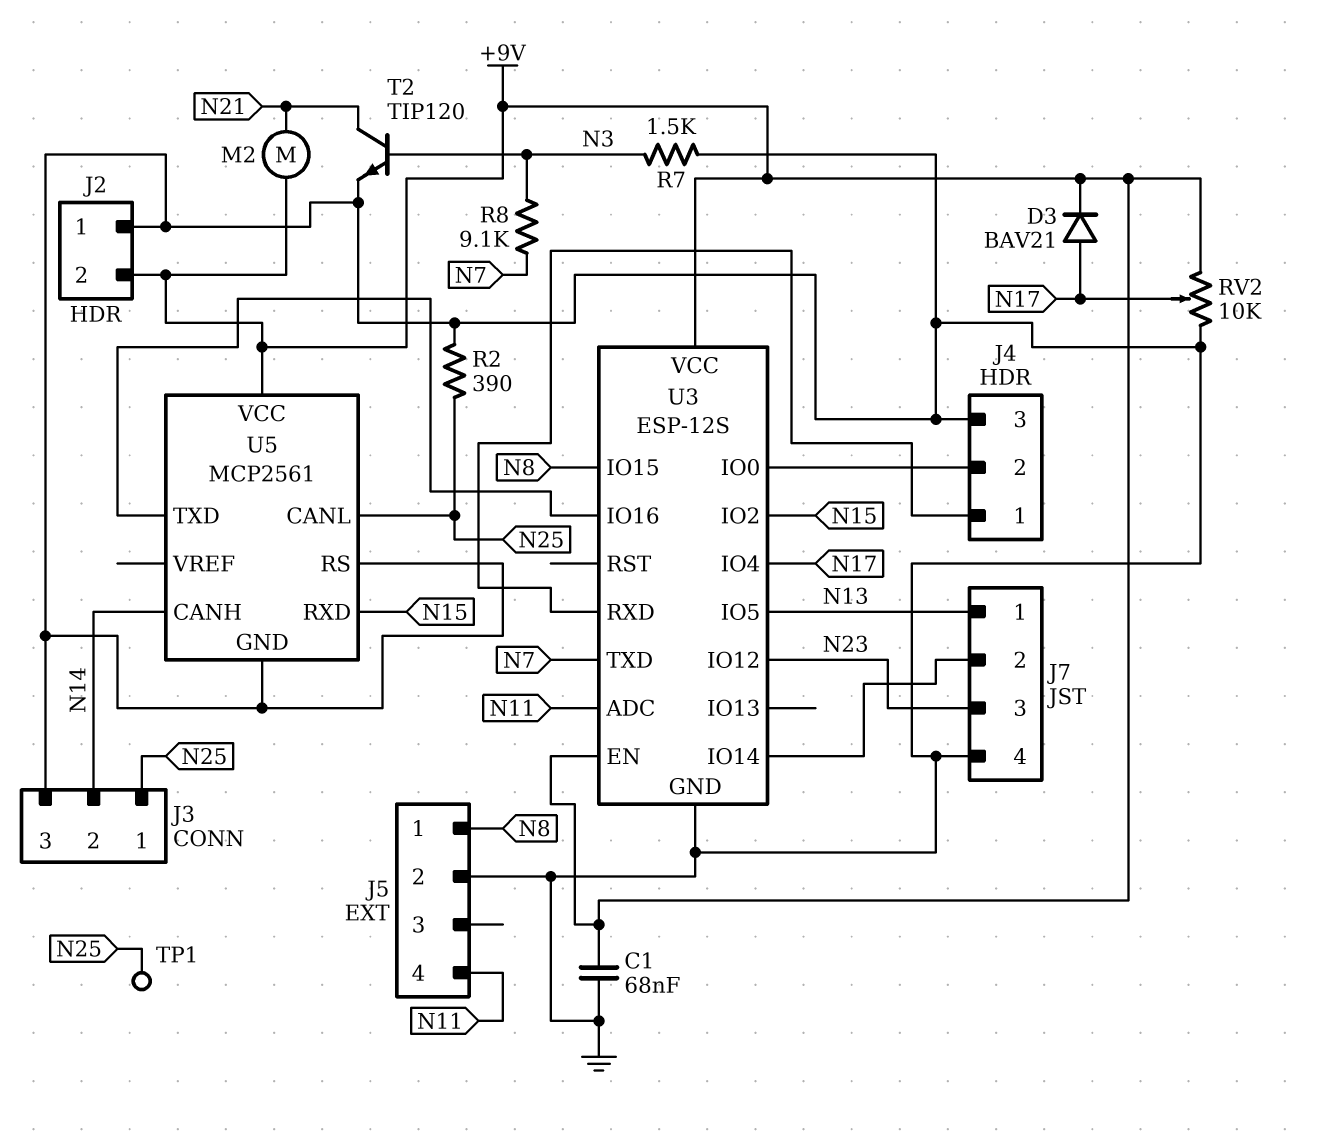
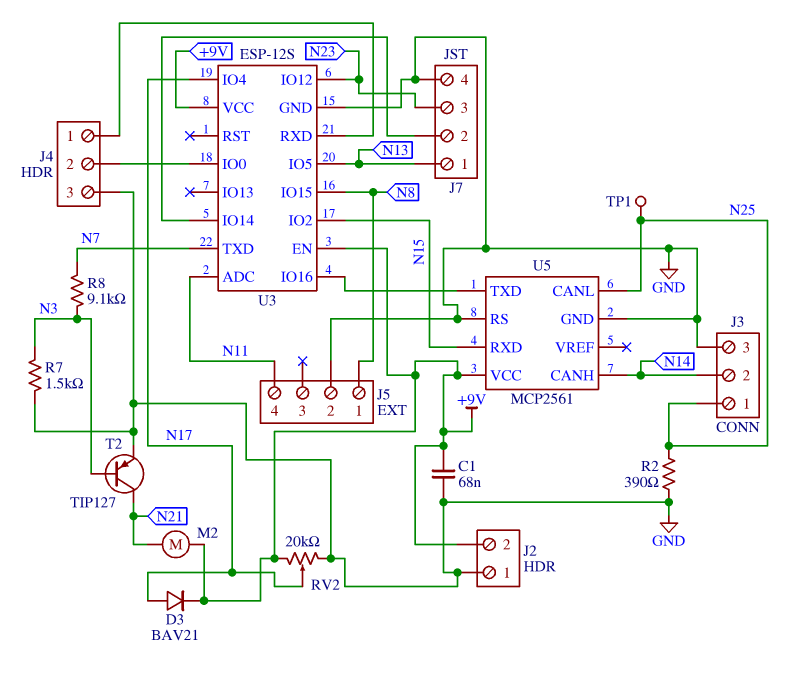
RV2: 10k (+9V, GND, wiper N17) -> 20k (+9V, GND, wiper N17)
T2: NPN TIP120 (B N3, C N21, E GND) -> PNP TIP127 (B N3, C N21, E GND)

